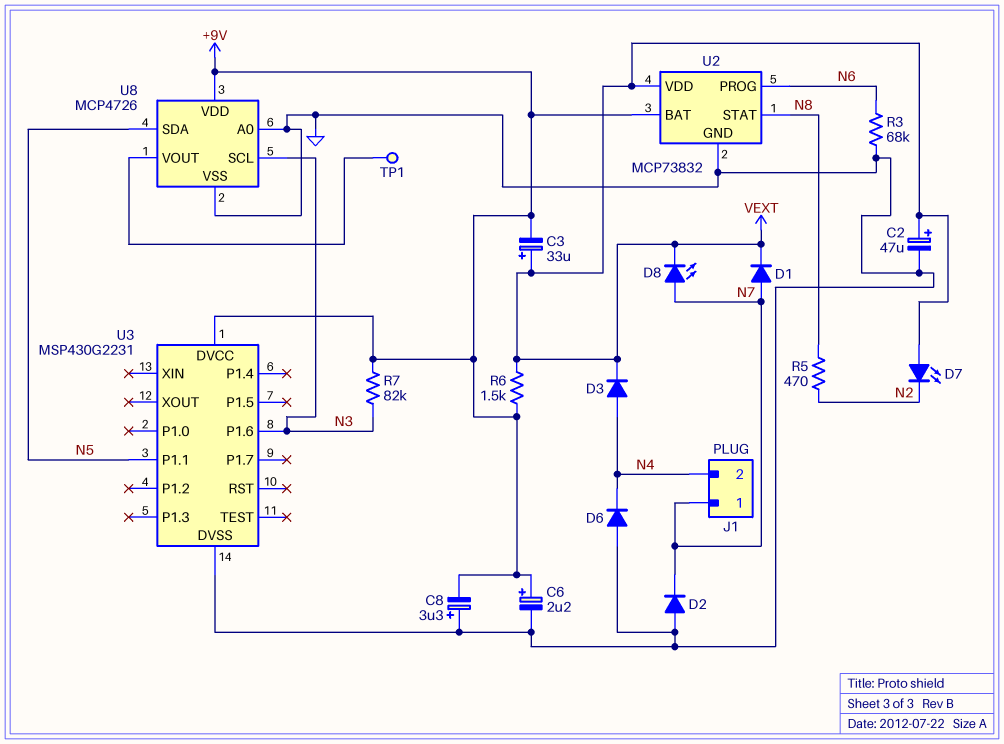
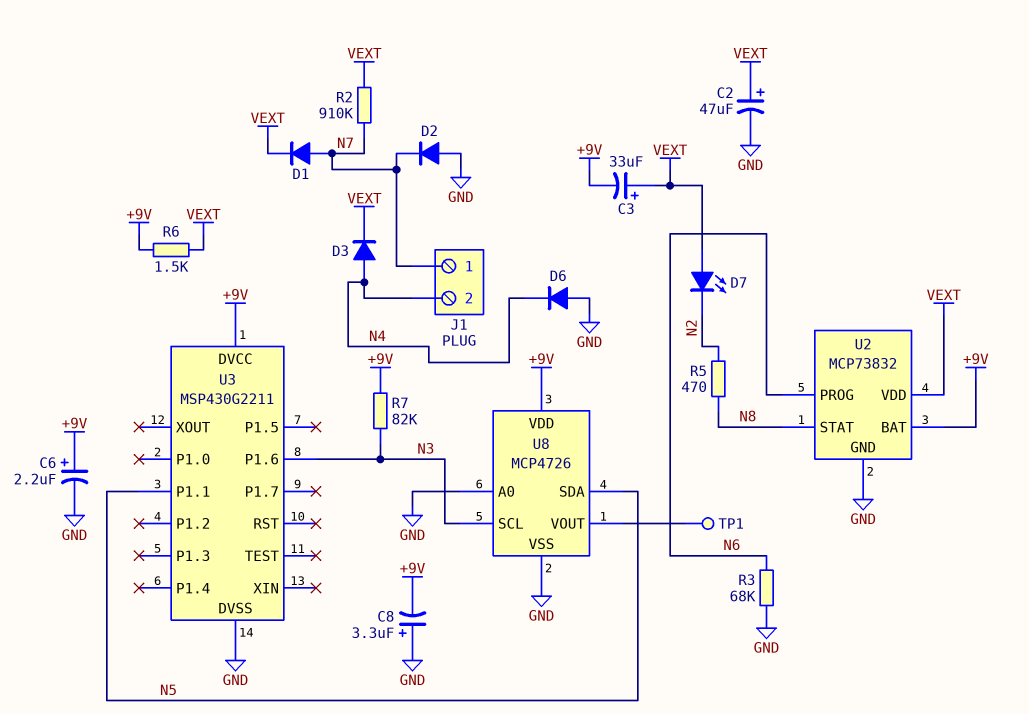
D8: LED (A N7, K VEXT) -> none
R2: none -> 910k (N7, VEXT)
U3: MSP430G2231 -> MSP430G2211

